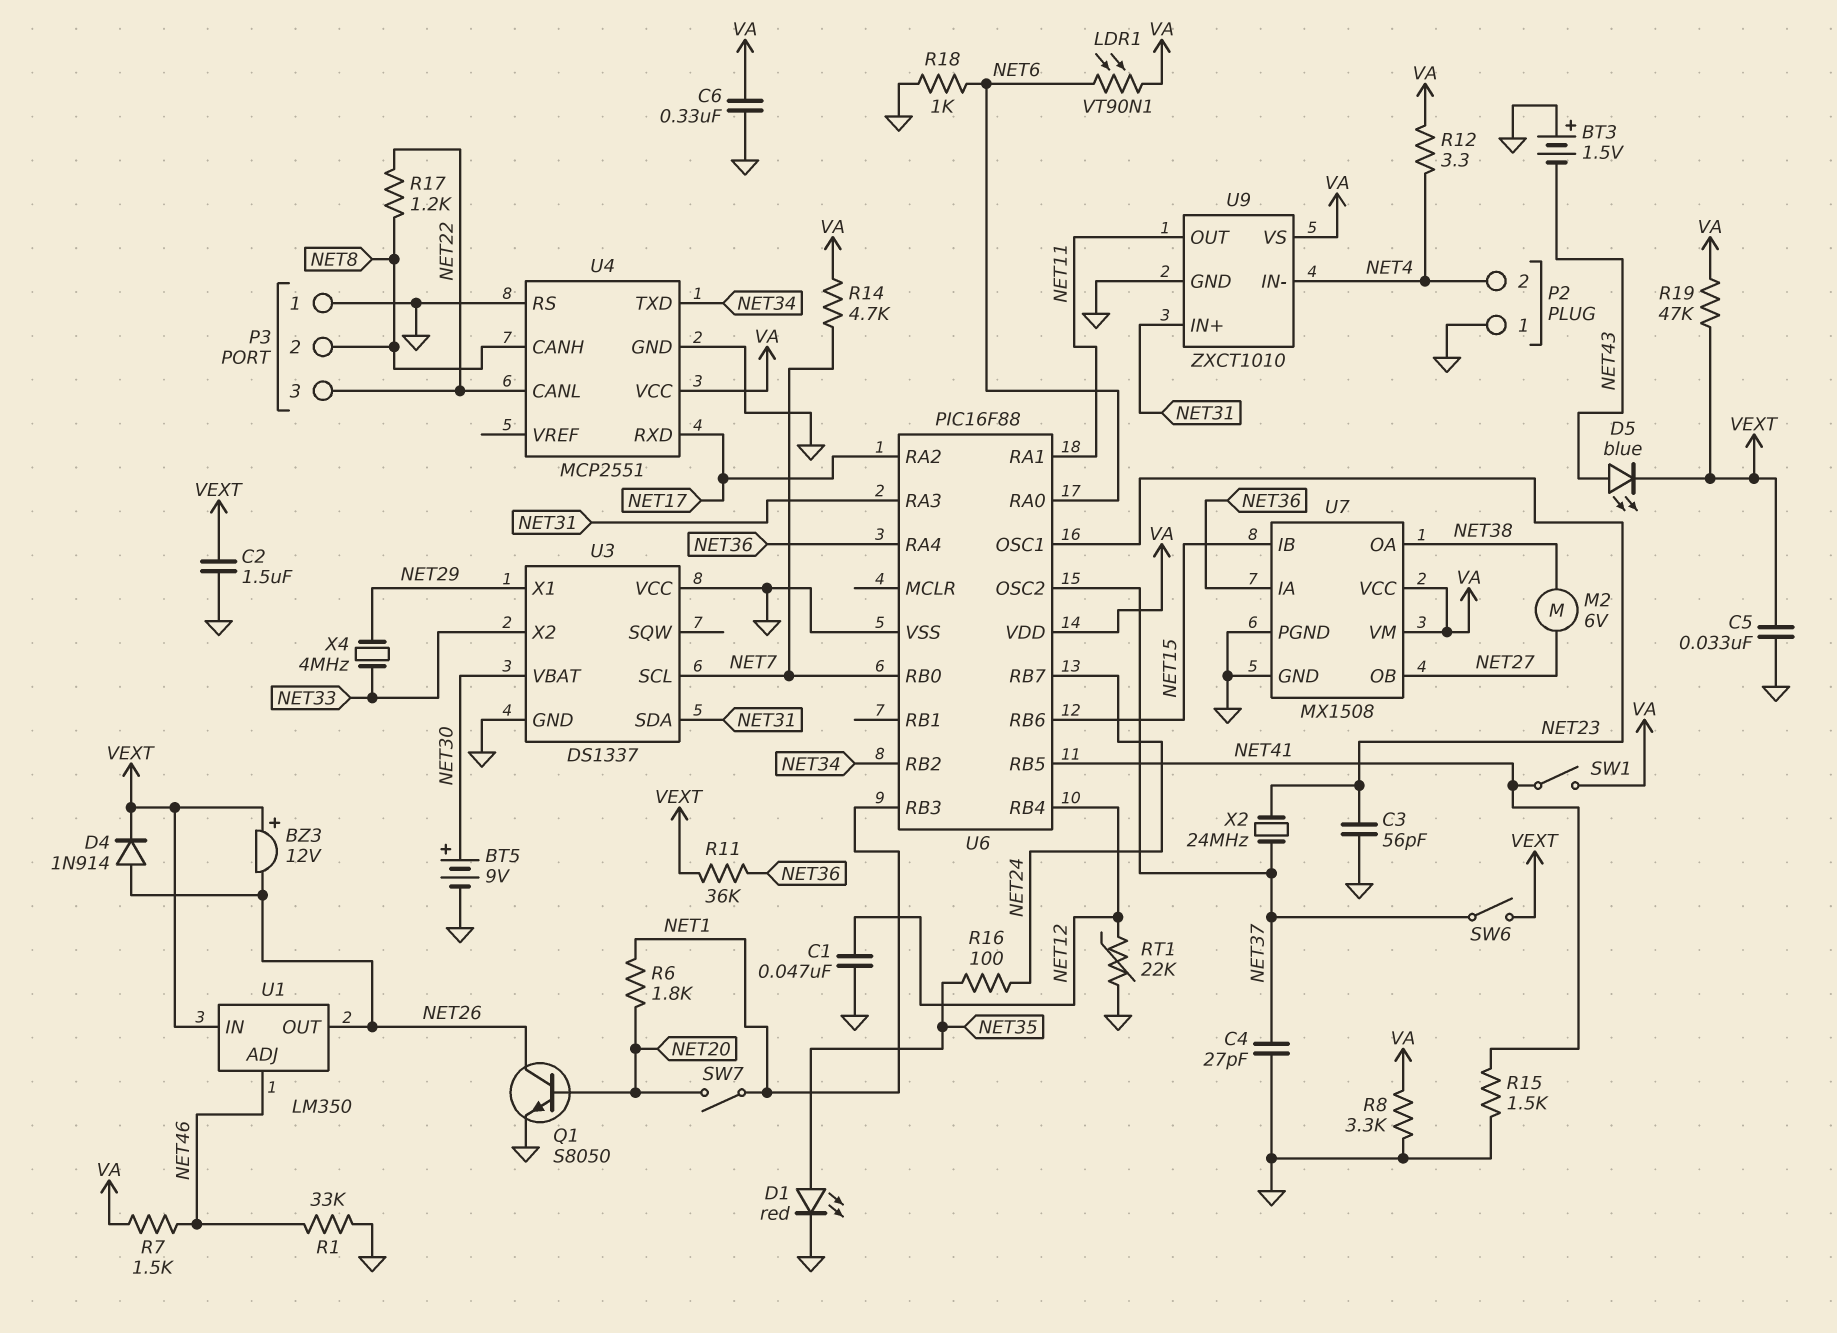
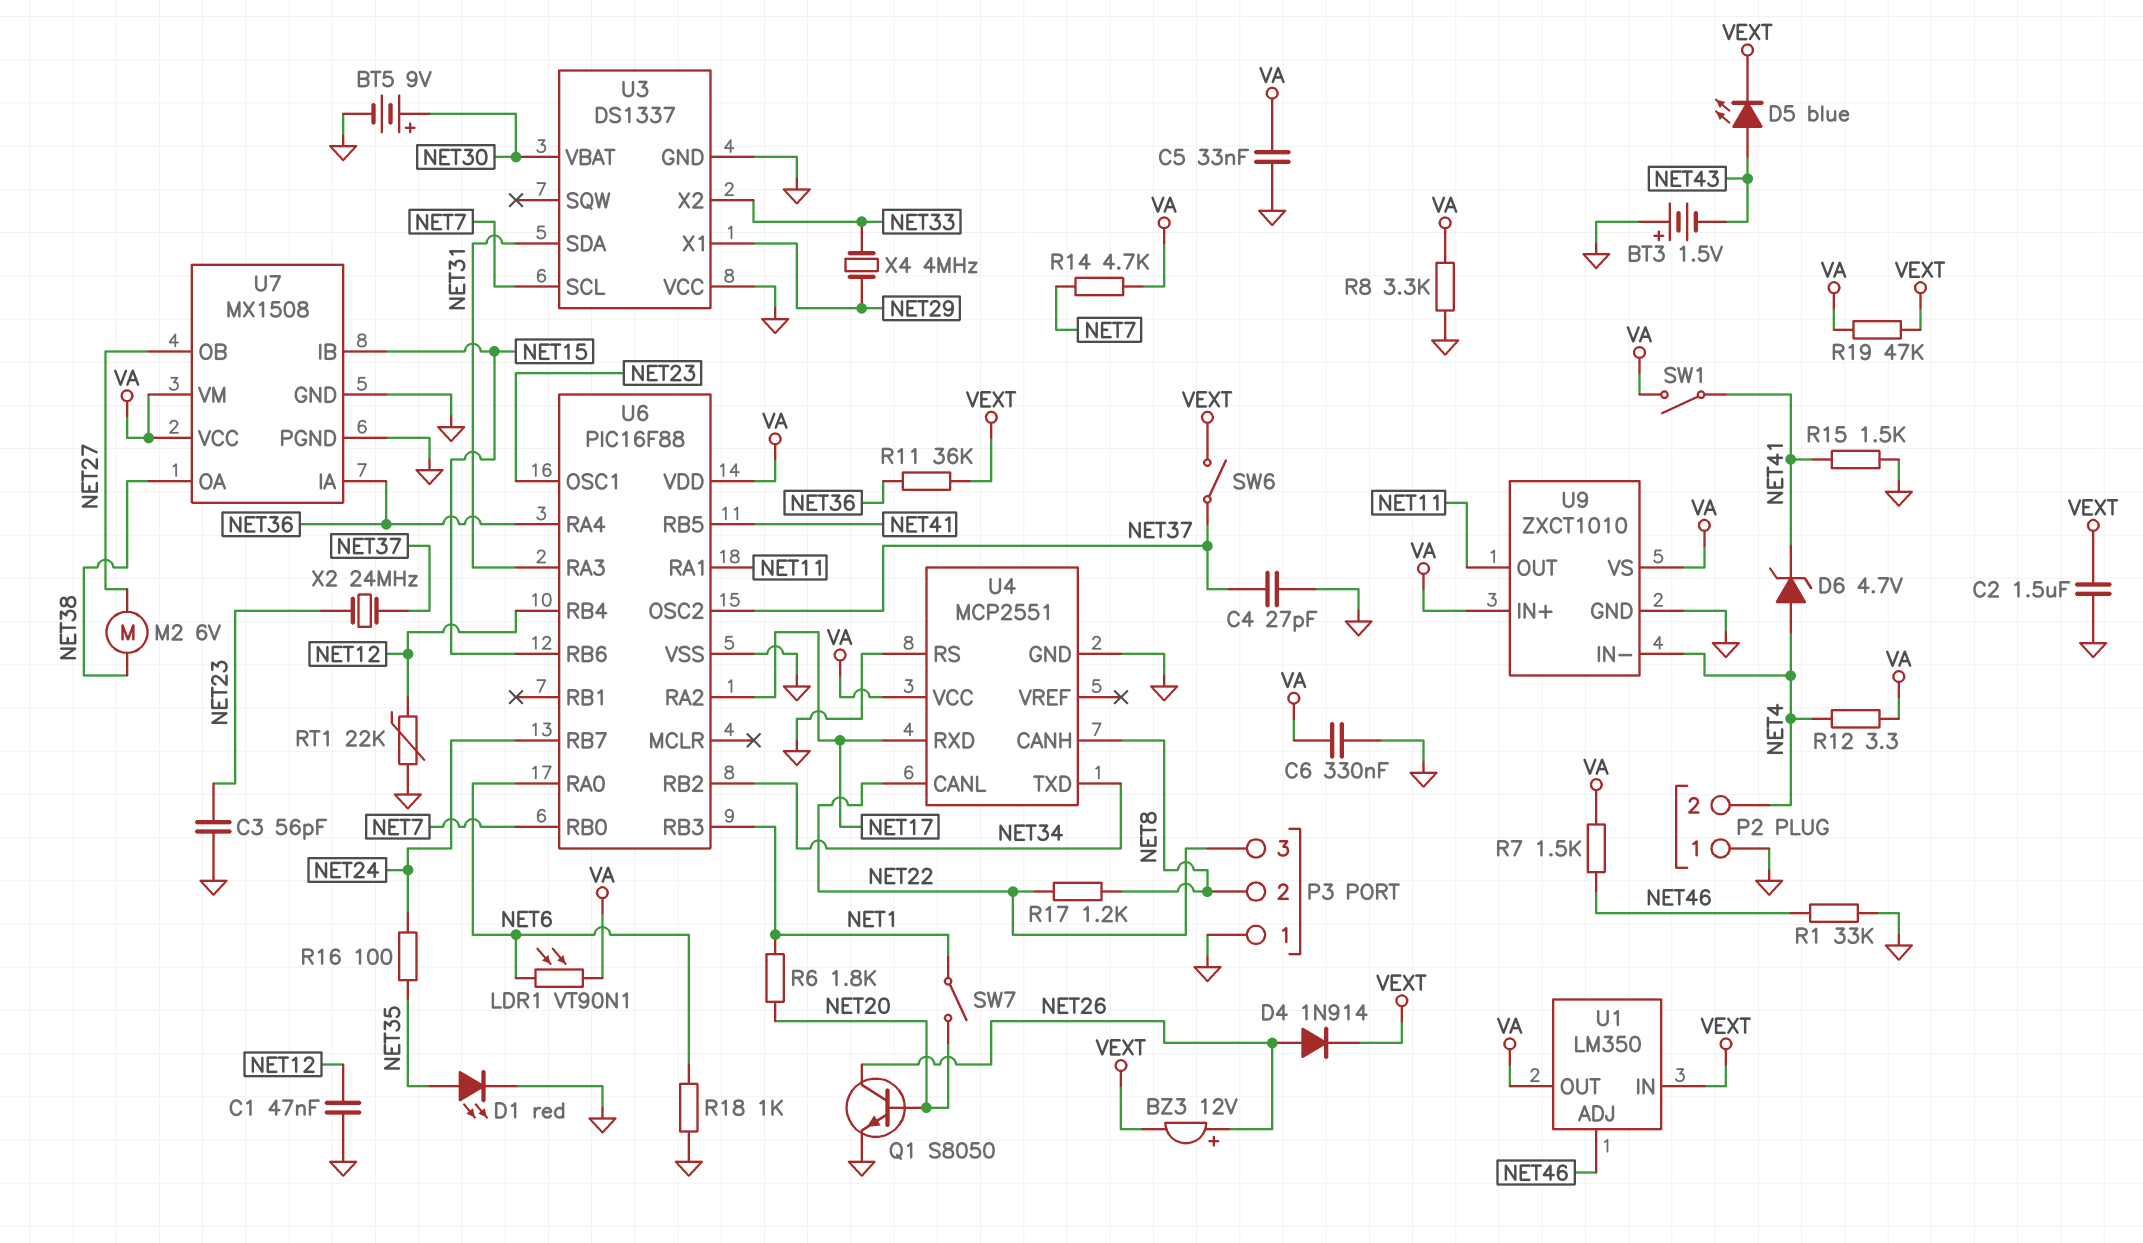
BZ3: buzzer 12V (plus VEXT, minus NET26) -> buzzer 12V (plus NET26, minus VEXT)
C5: 33nF (GND, VEXT) -> 33nF (GND, VA)
D6: none -> zener 4.7V (A NET4, K NET41)
U1 pin OUT: NET26 -> VA
U9 pin IN+: NET31 -> VA

